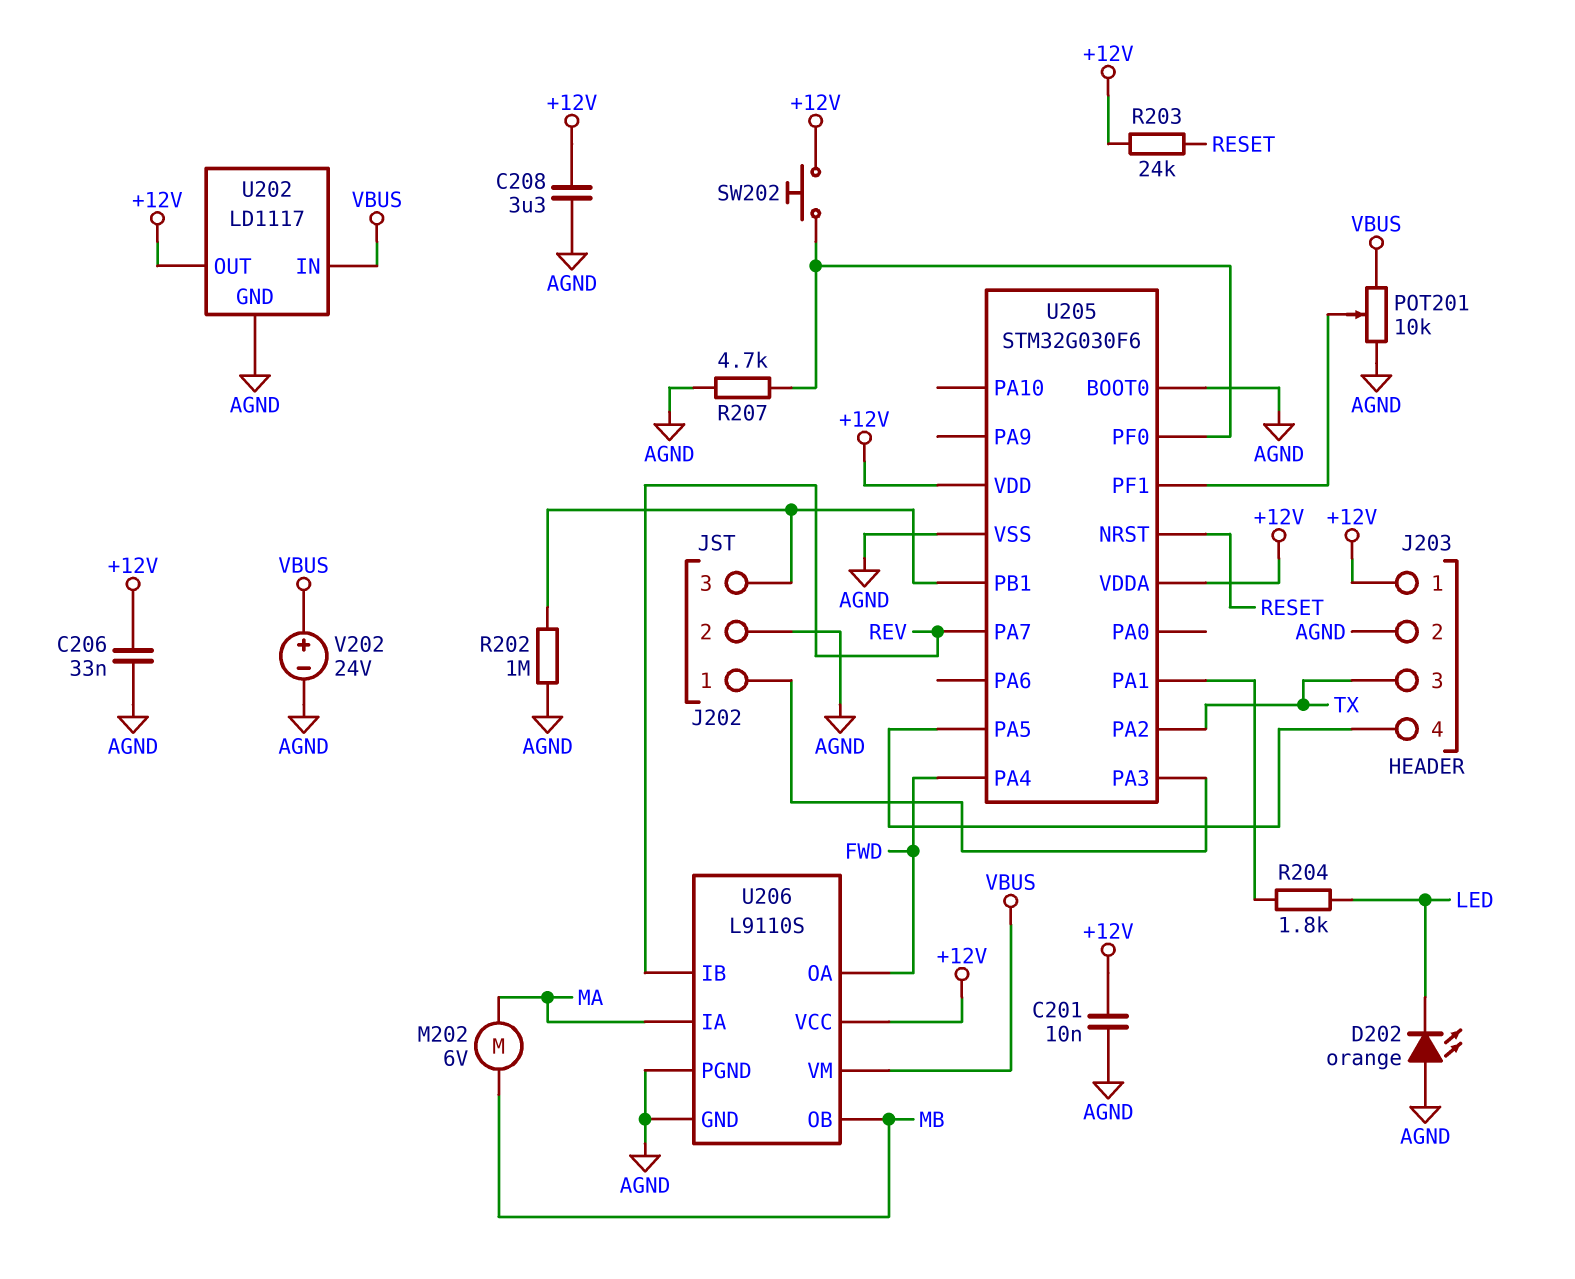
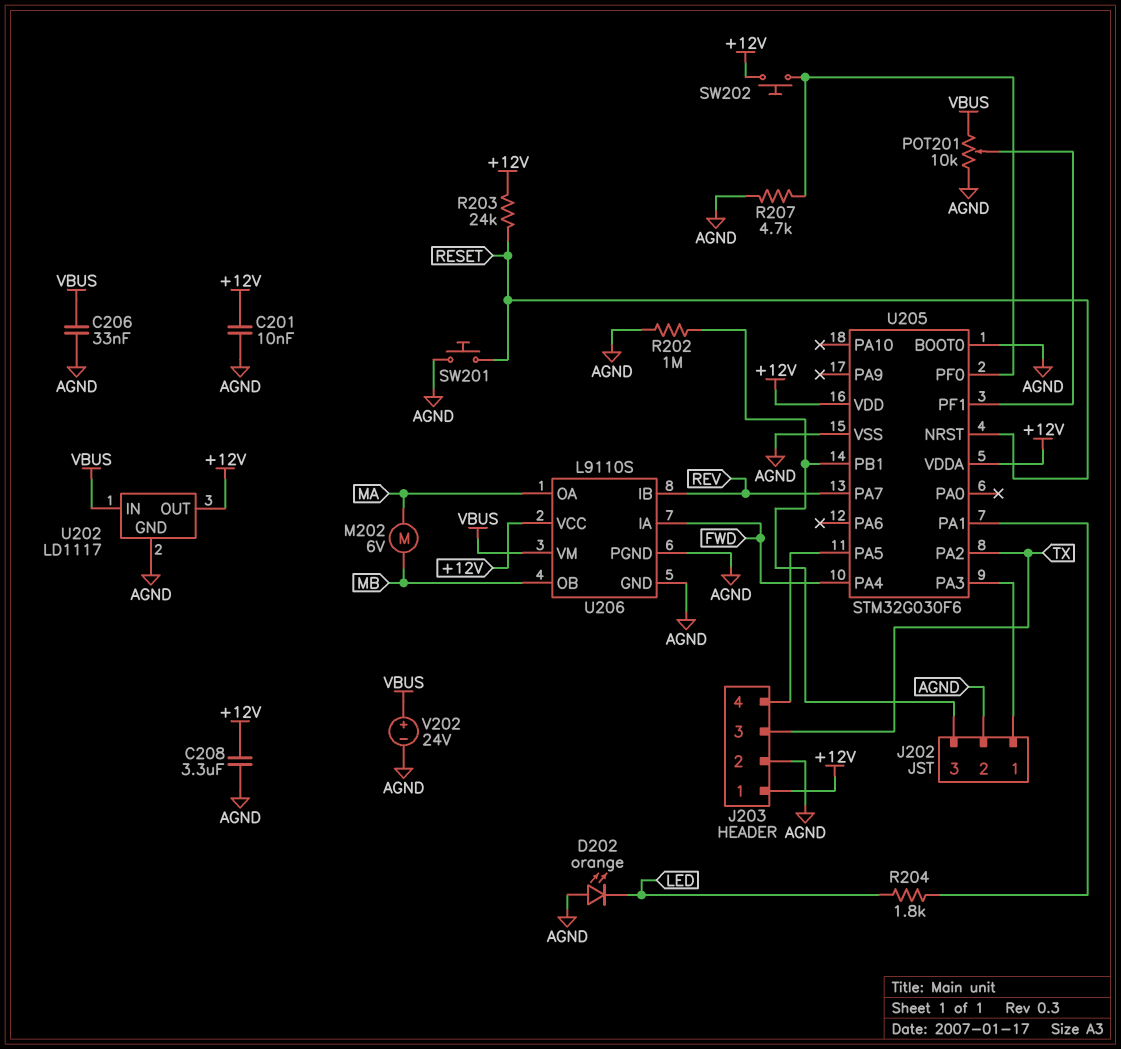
C206: 33nF (+12V, AGND) -> 33nF (AGND, VBUS)
SW201: none -> button (AGND, RESET)
U206 pin IA: MA -> FWD
U206 pin OA: FWD -> MA

